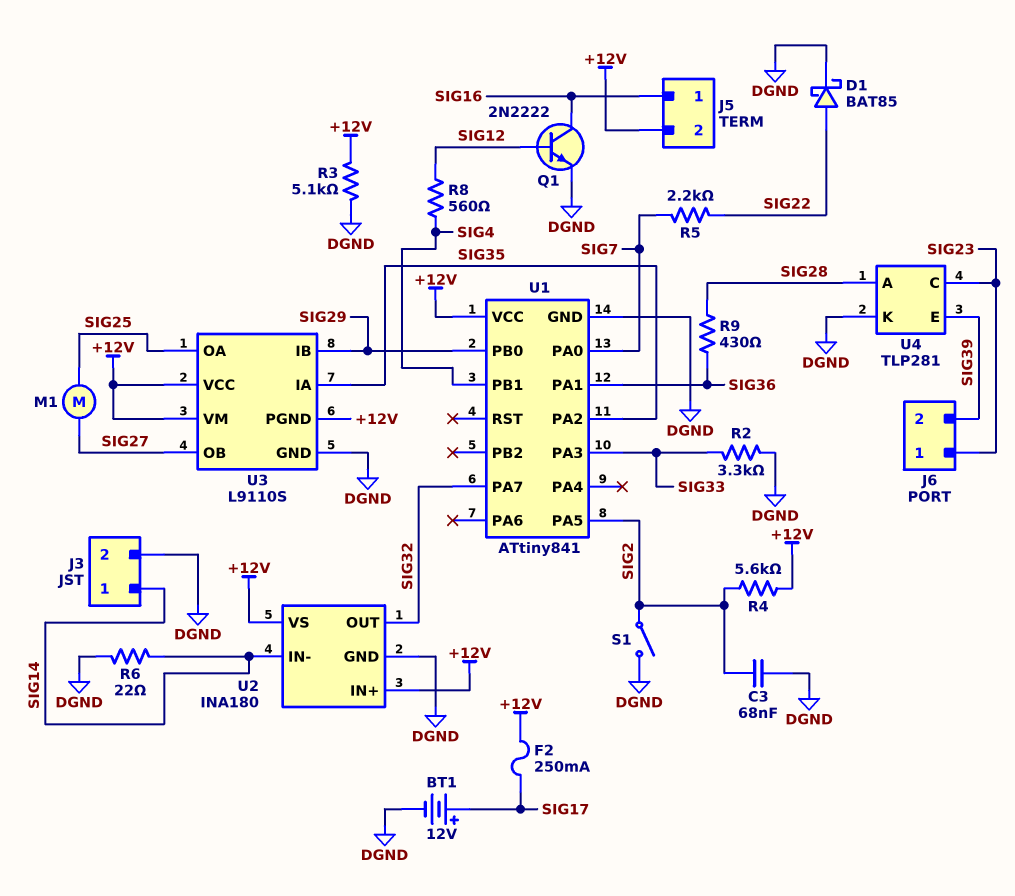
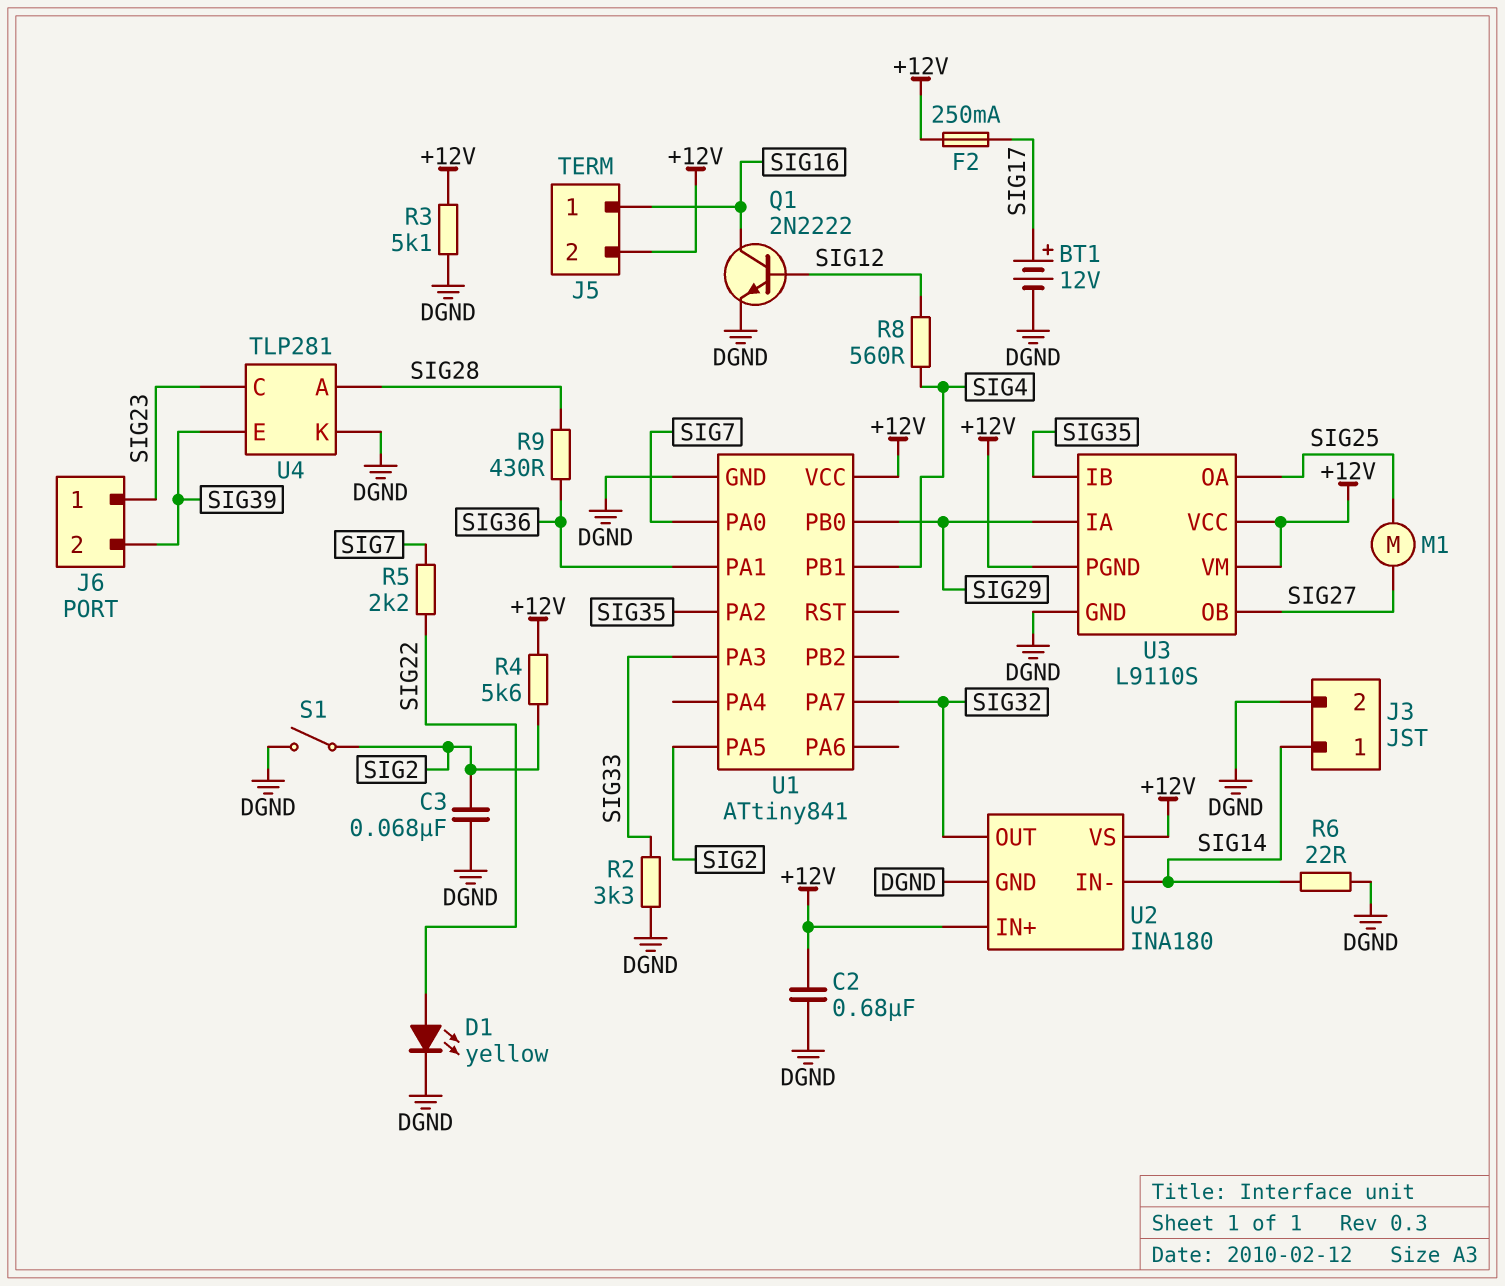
C2: none -> 680nF (+12V, DGND)
D1: schottky BAT85 (A SIG22, K DGND) -> LED yellow (A SIG22, K DGND)
U3 pin IA: SIG35 -> SIG29
U3 pin IB: SIG29 -> SIG35

